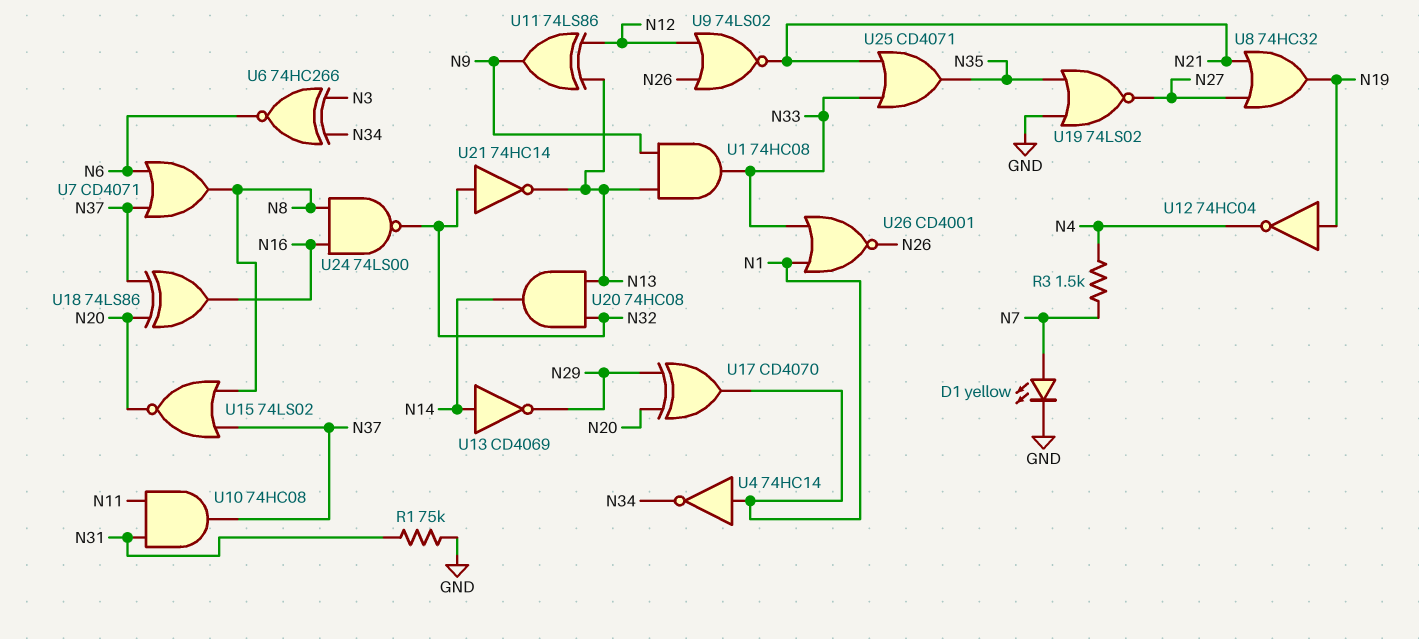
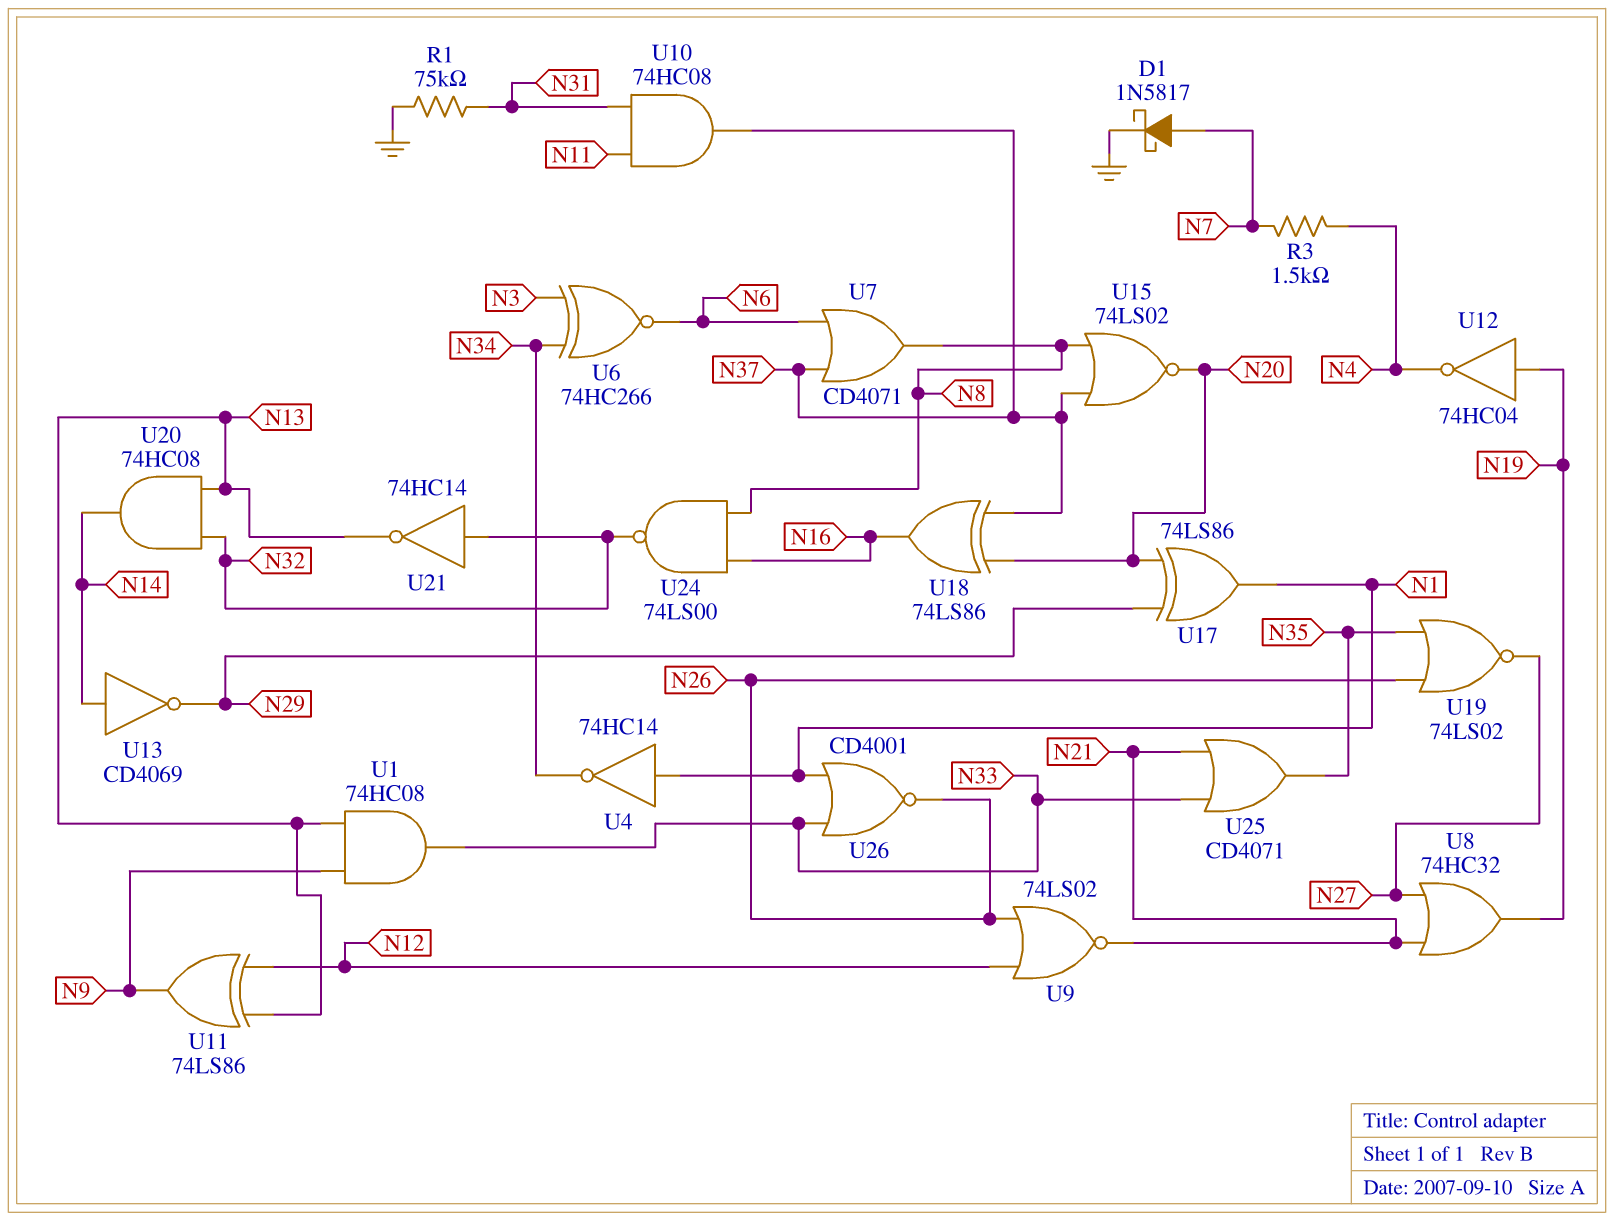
D1: LED yellow (A N7, K GND) -> schottky 1N5817 (A N7, K GND)
U17: XOR CD4070 (in N20, in N29, out N1) -> XOR 74LS86 (in N20, in N29, out N1)
U19: NOR 74LS02 (in GND, in N35, out N27) -> NOR 74LS02 (in N26, in N35, out N27)

